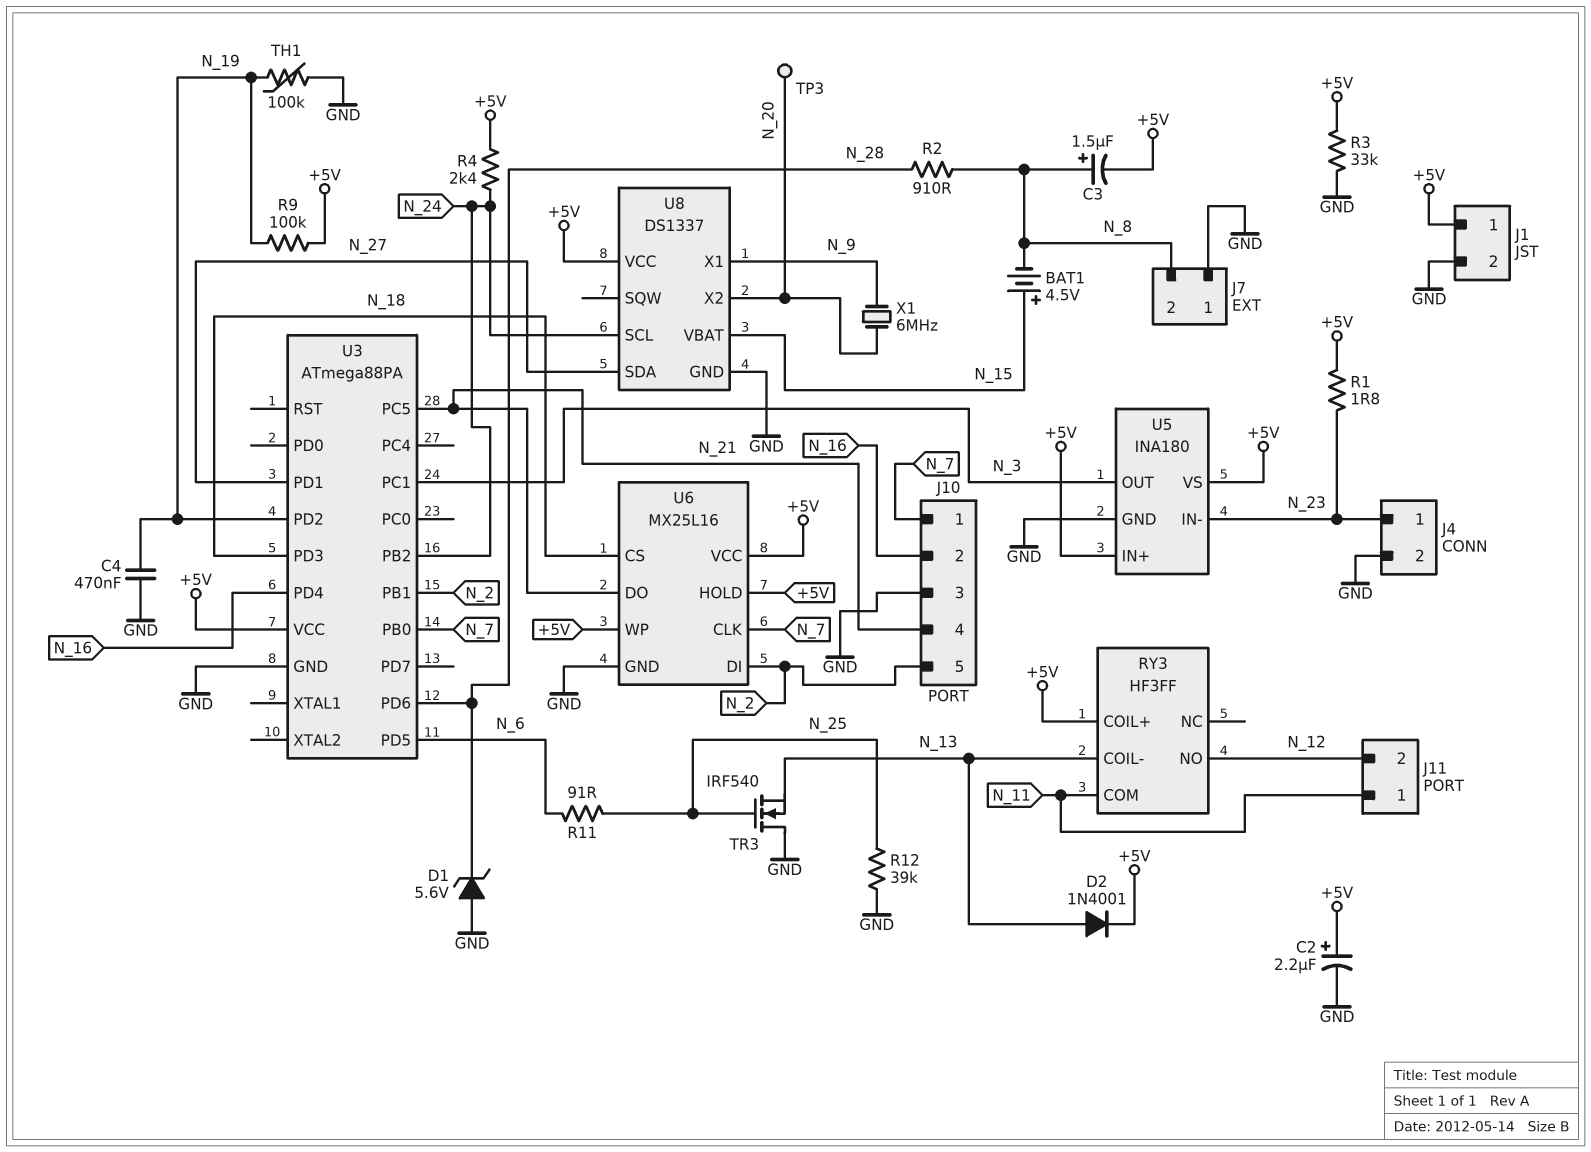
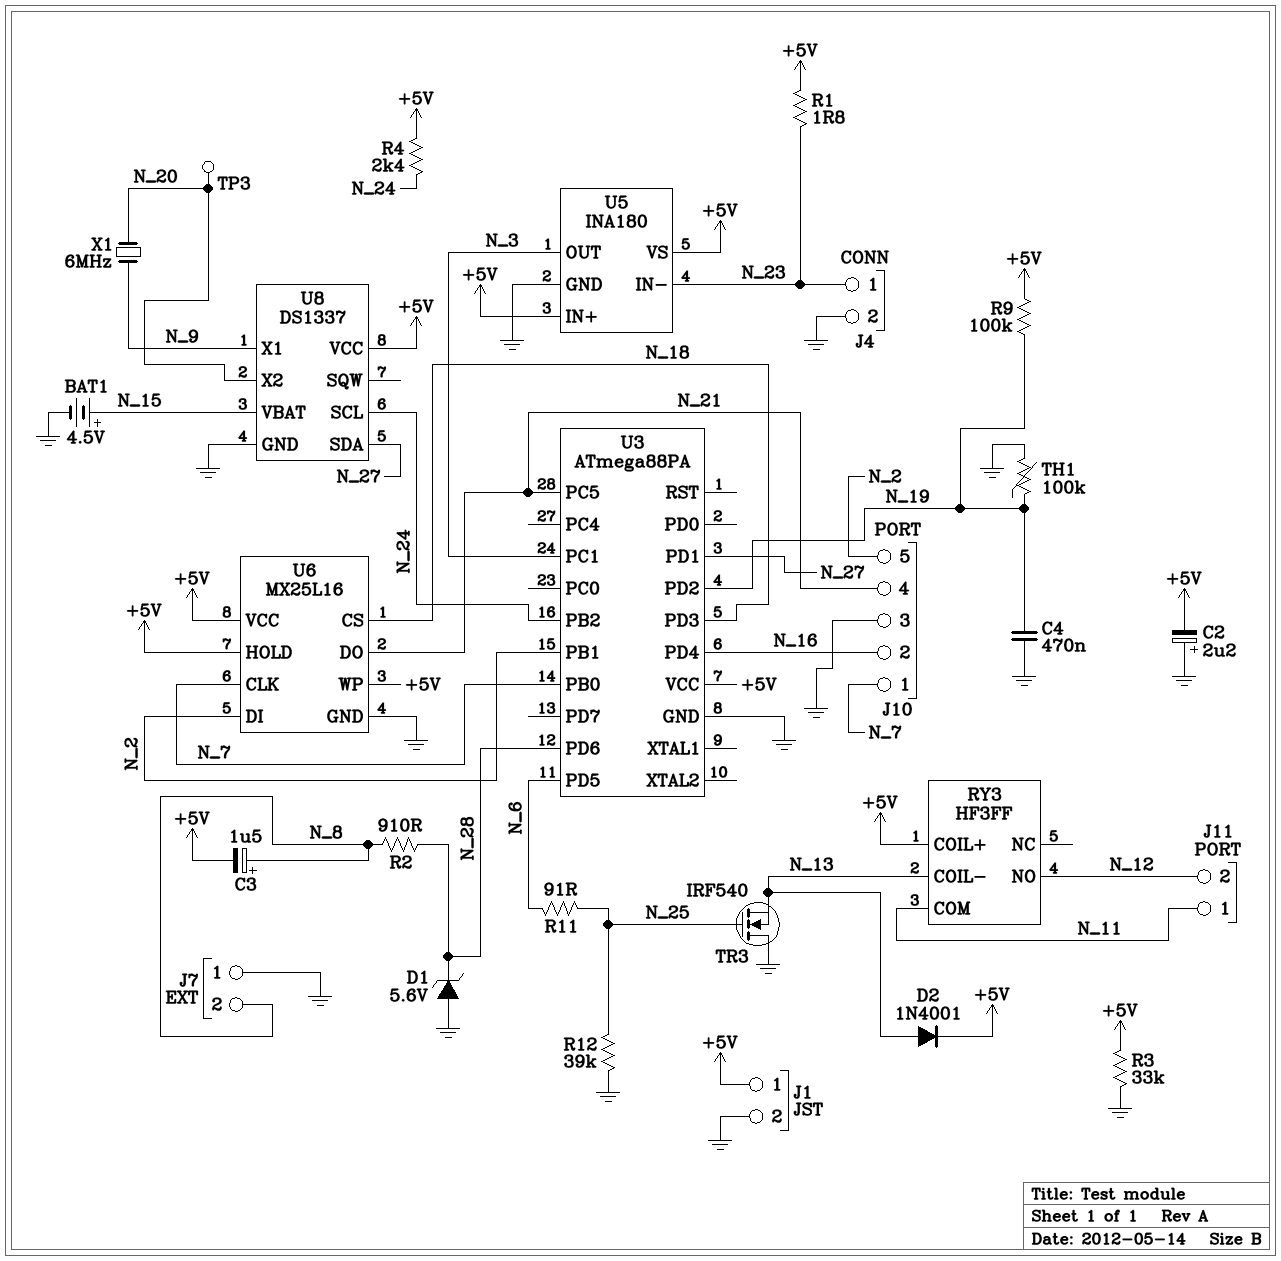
BAT1: 4.5V (plus N_15, minus N_8) -> 4.5V (plus N_15, minus GND)
C2: 2.2uF (plus +5V, minus GND) -> 2.2uF (plus GND, minus +5V)

